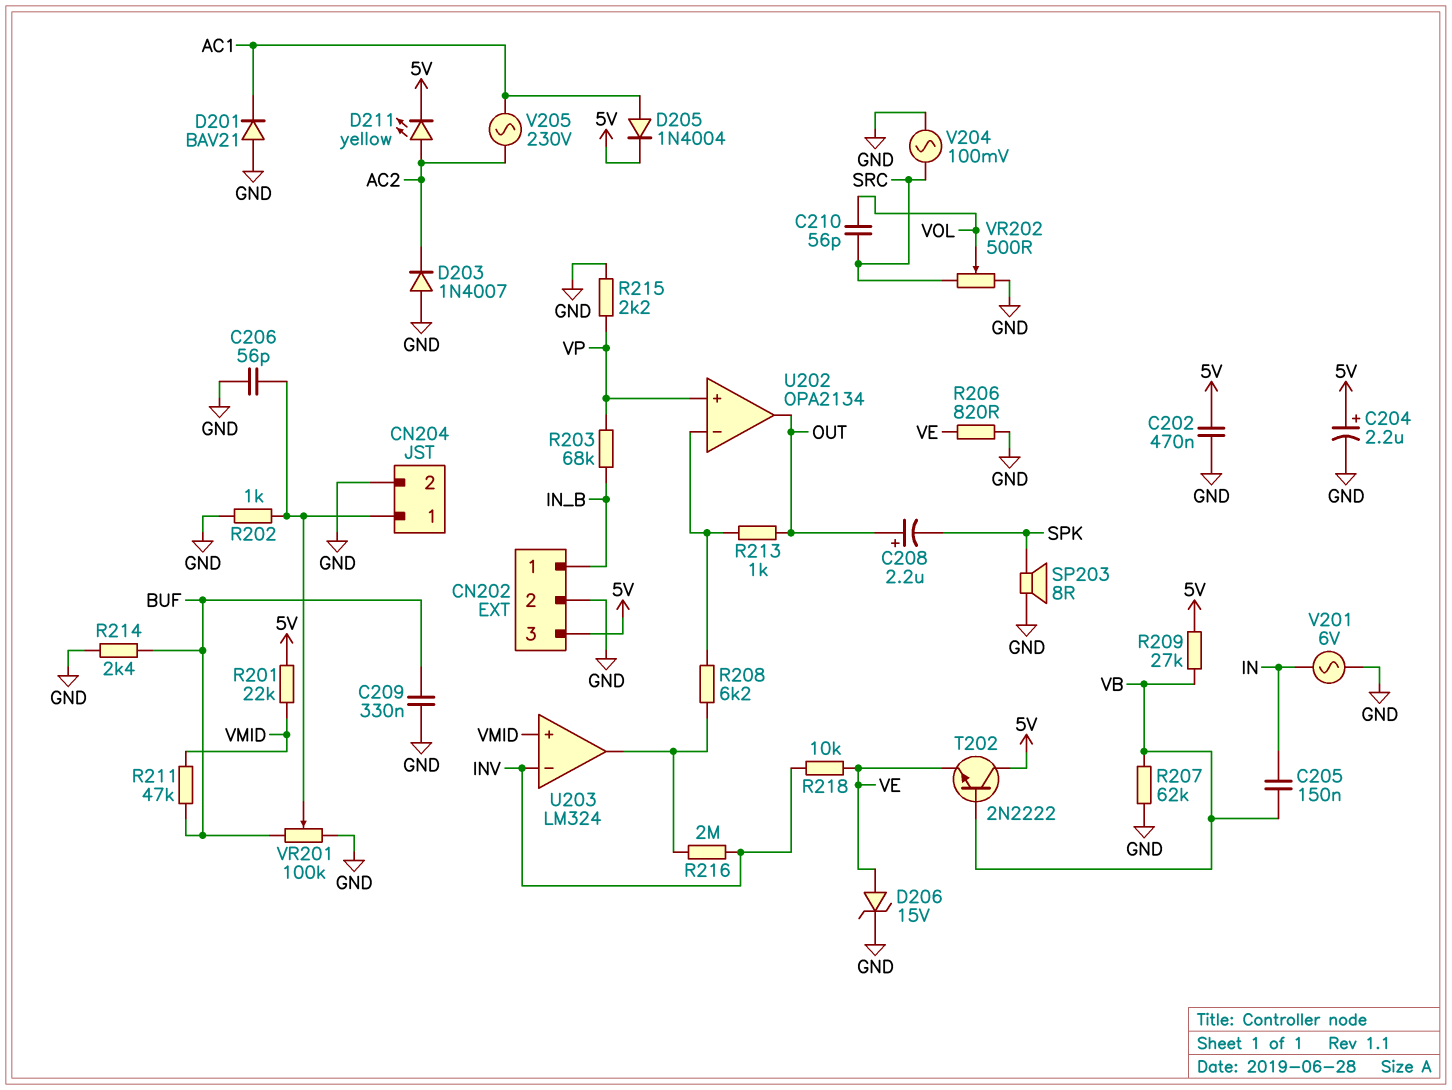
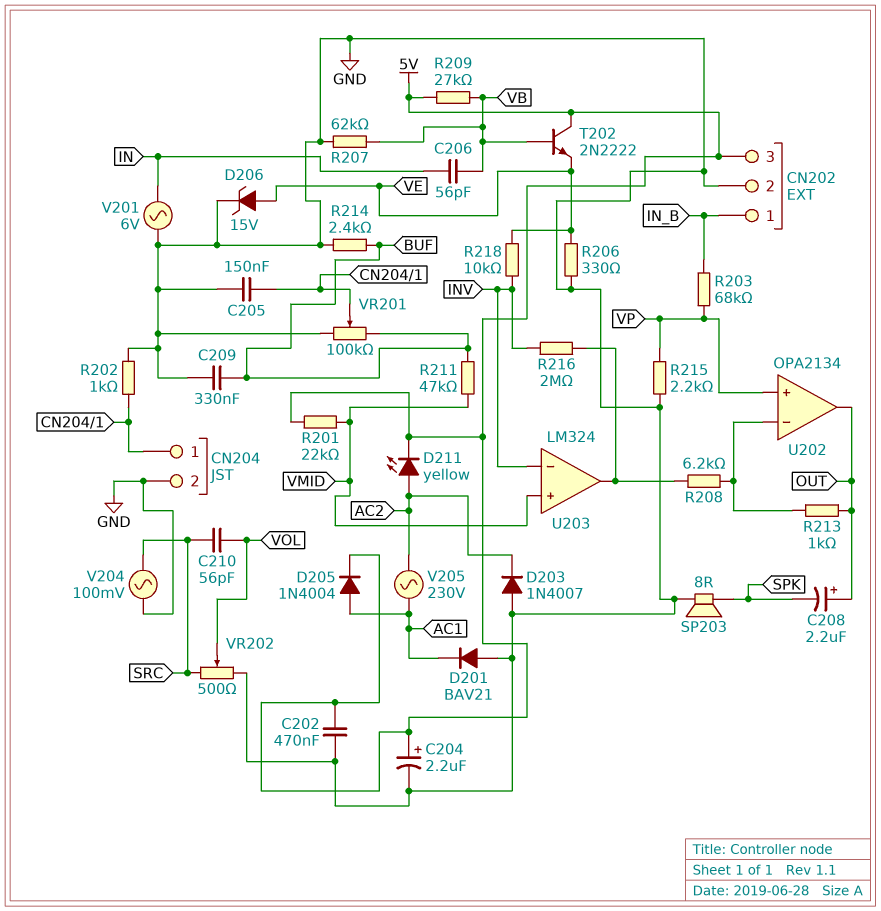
C205: 150nF (IN, VB) -> 150nF (CN204/1, GND)
C206: 56pF (CN204/1, GND) -> 56pF (IN, VB)
R206: 820 (GND, VE) -> 330 (GND, VE)

